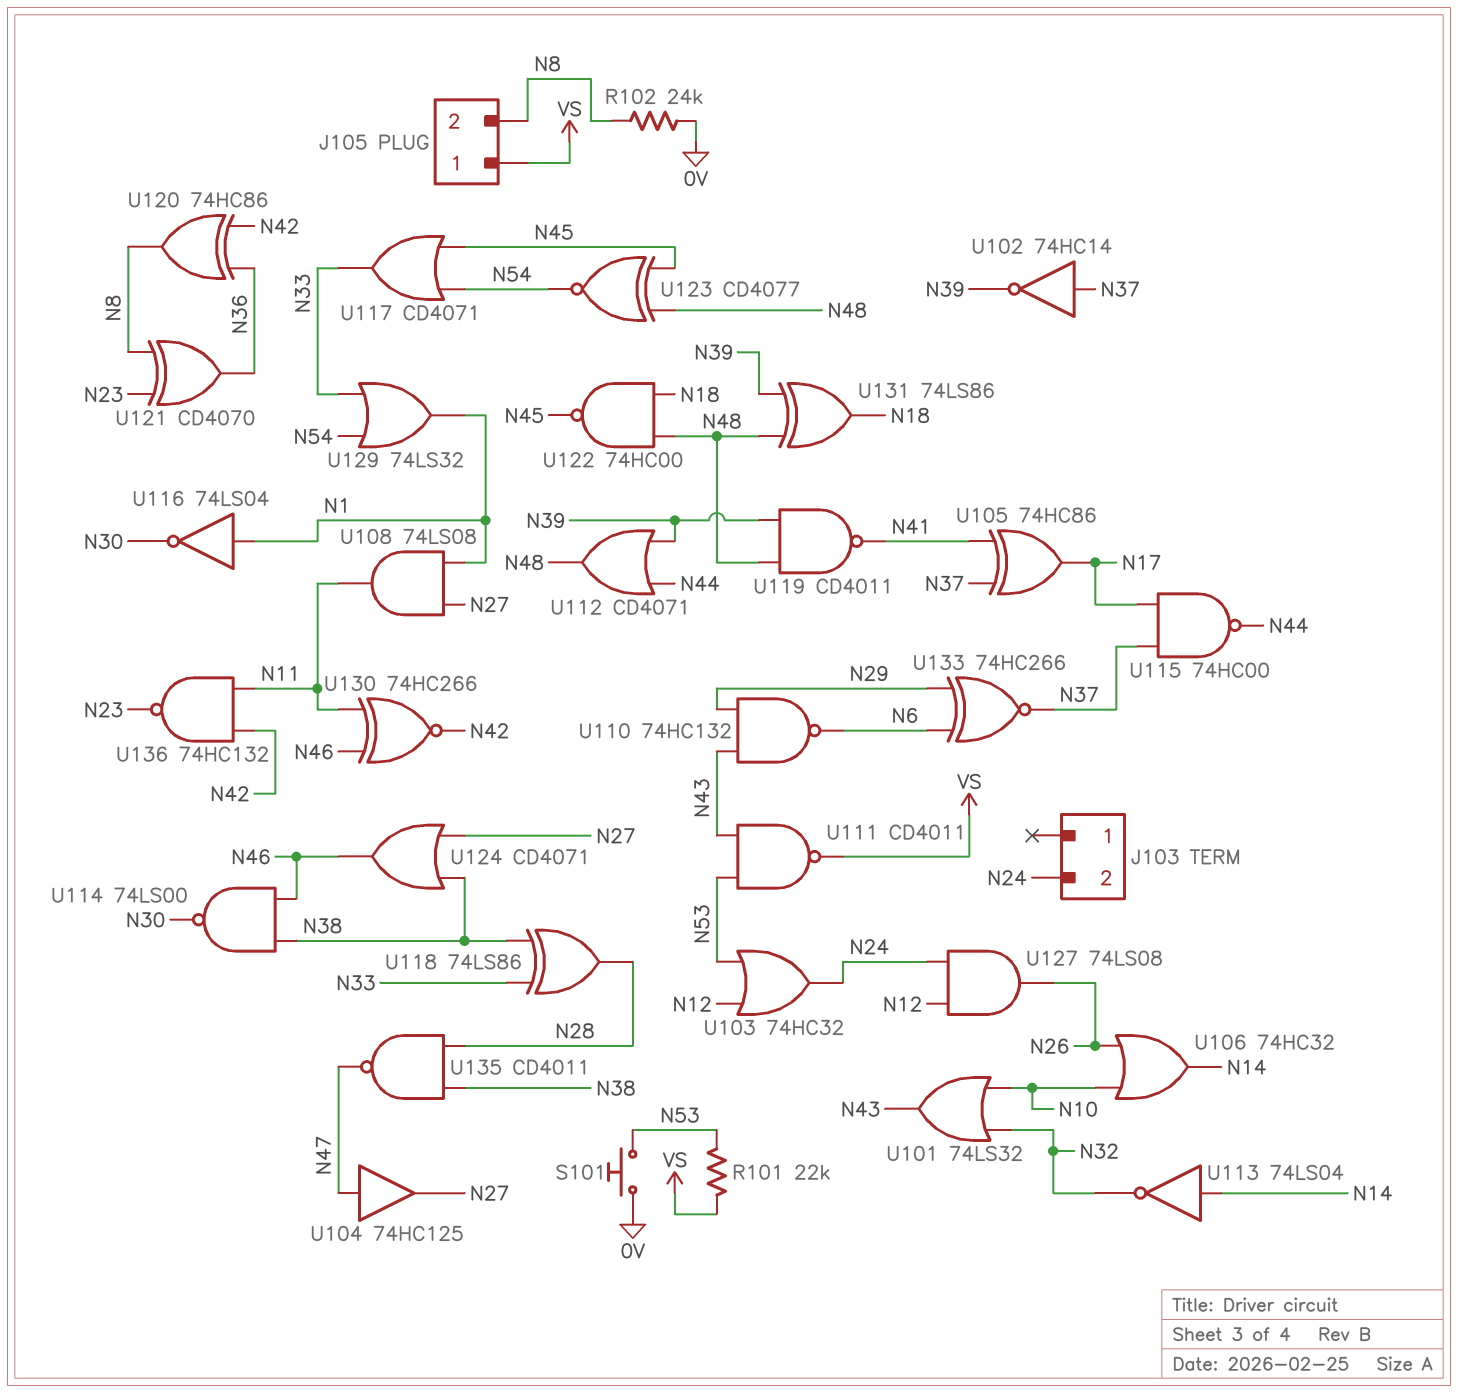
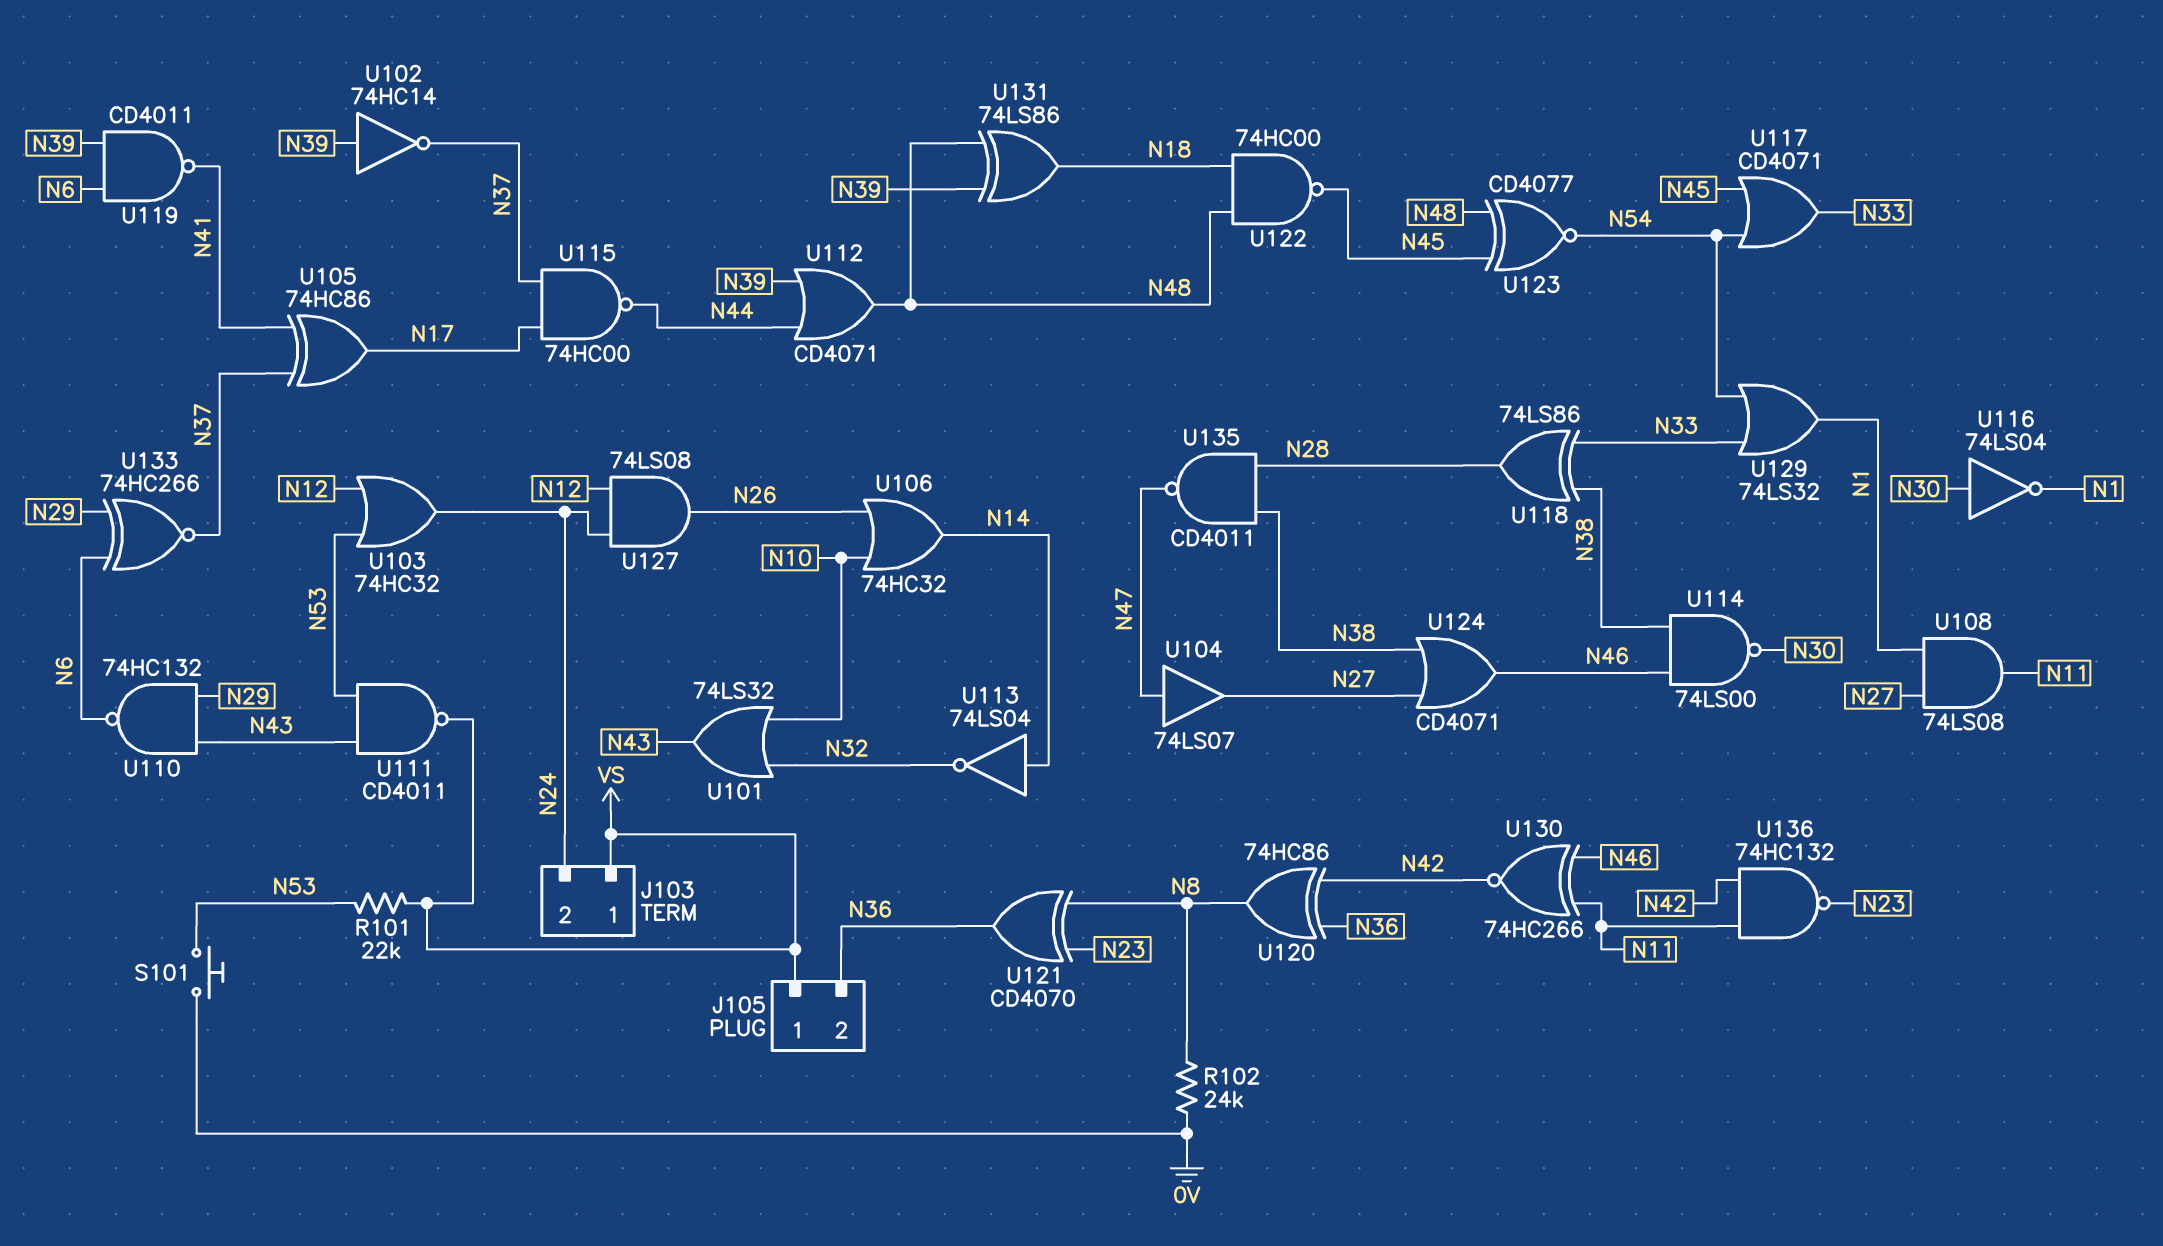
J103 pin 1: none -> VS
J105 pin 2: N8 -> N36
U102: NOT 74HC14 (in N37, out N39) -> NOT 74HC14 (in N39, out N37)
U104: buffer 74HC125 (in N47, out N27) -> buffer 74LS07 (in N47, out N27)
U116: NOT 74LS04 (in N1, out N30) -> NOT 74LS04 (in N30, out N1)
U119: NAND CD4011 (in N39, in N48, out N41) -> NAND CD4011 (in N6, in N39, out N41)

